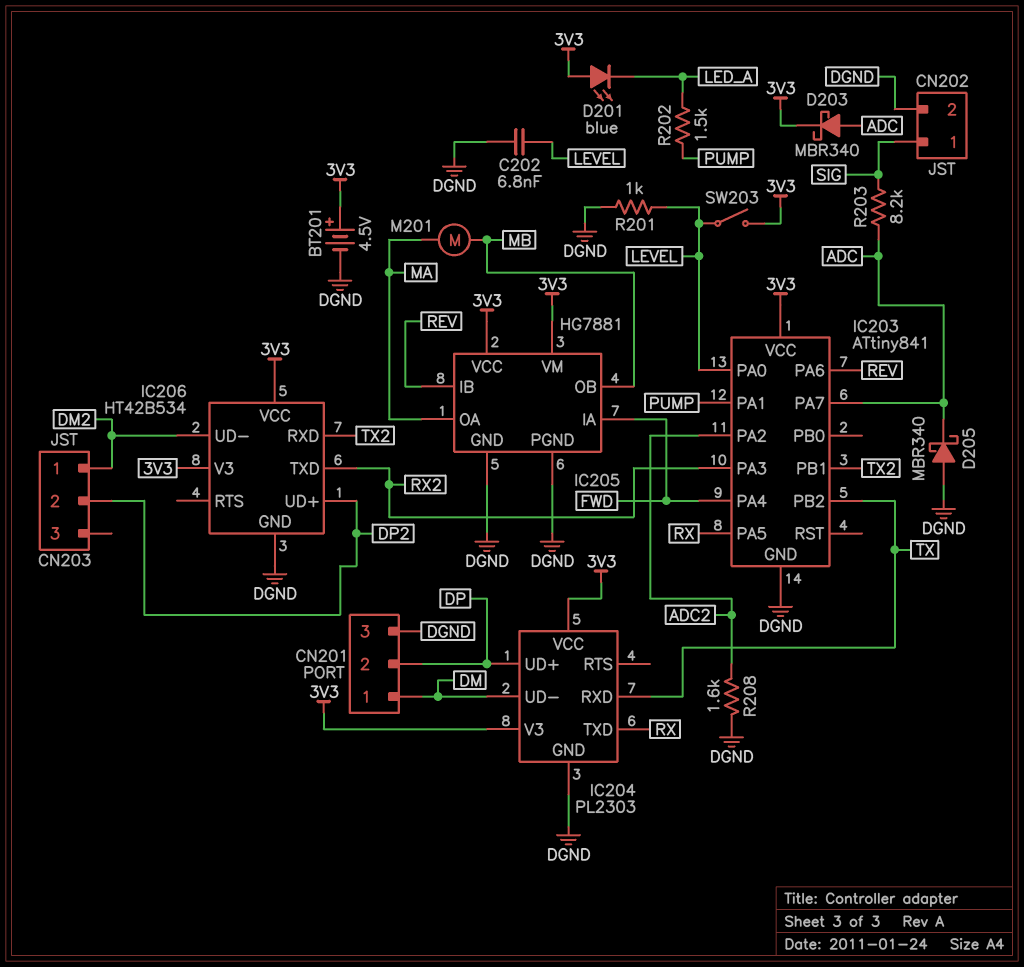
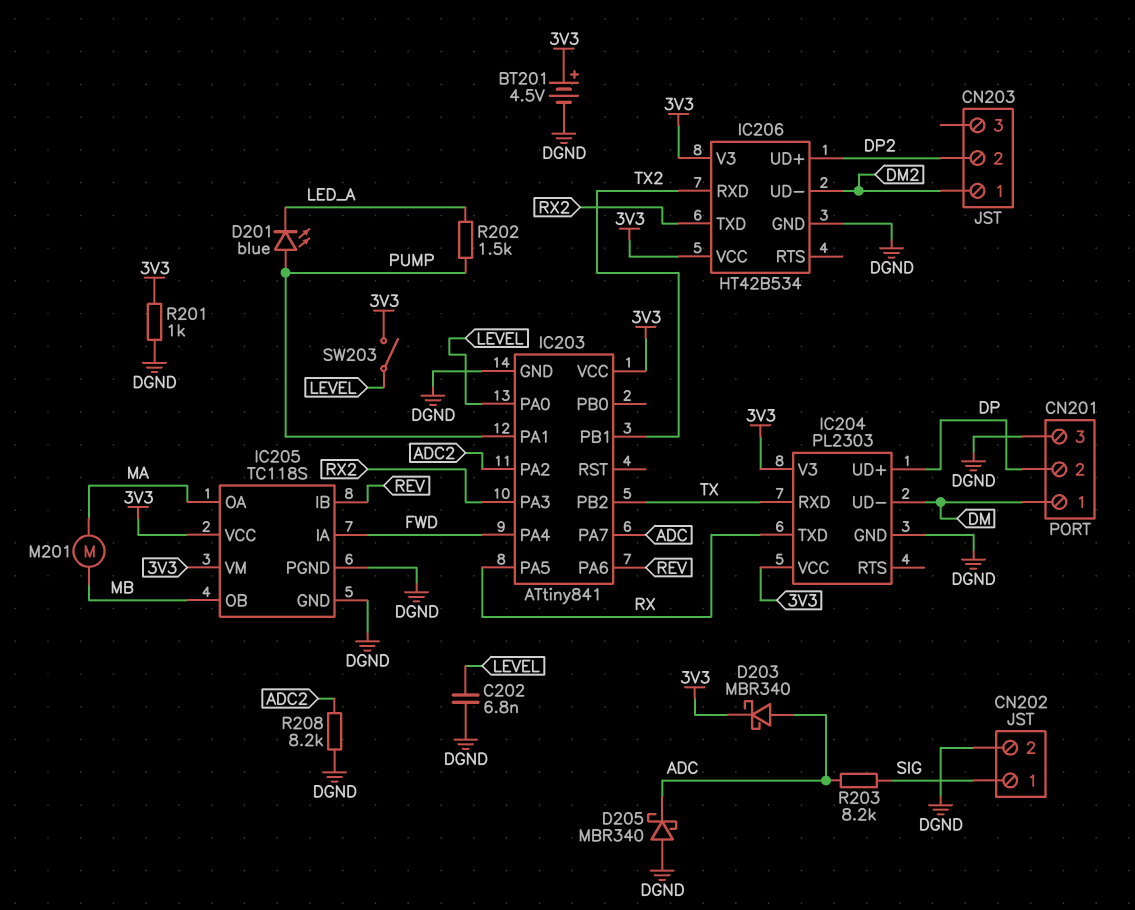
D201: LED blue (A 3V3, K LED_A) -> LED blue (A PUMP, K LED_A)
IC205: HG7881 -> TC118S
R201: 1k (DGND, LEVEL) -> 1k (3V3, DGND)
R208: 1.6k (ADC2, DGND) -> 8.2k (ADC2, DGND)

